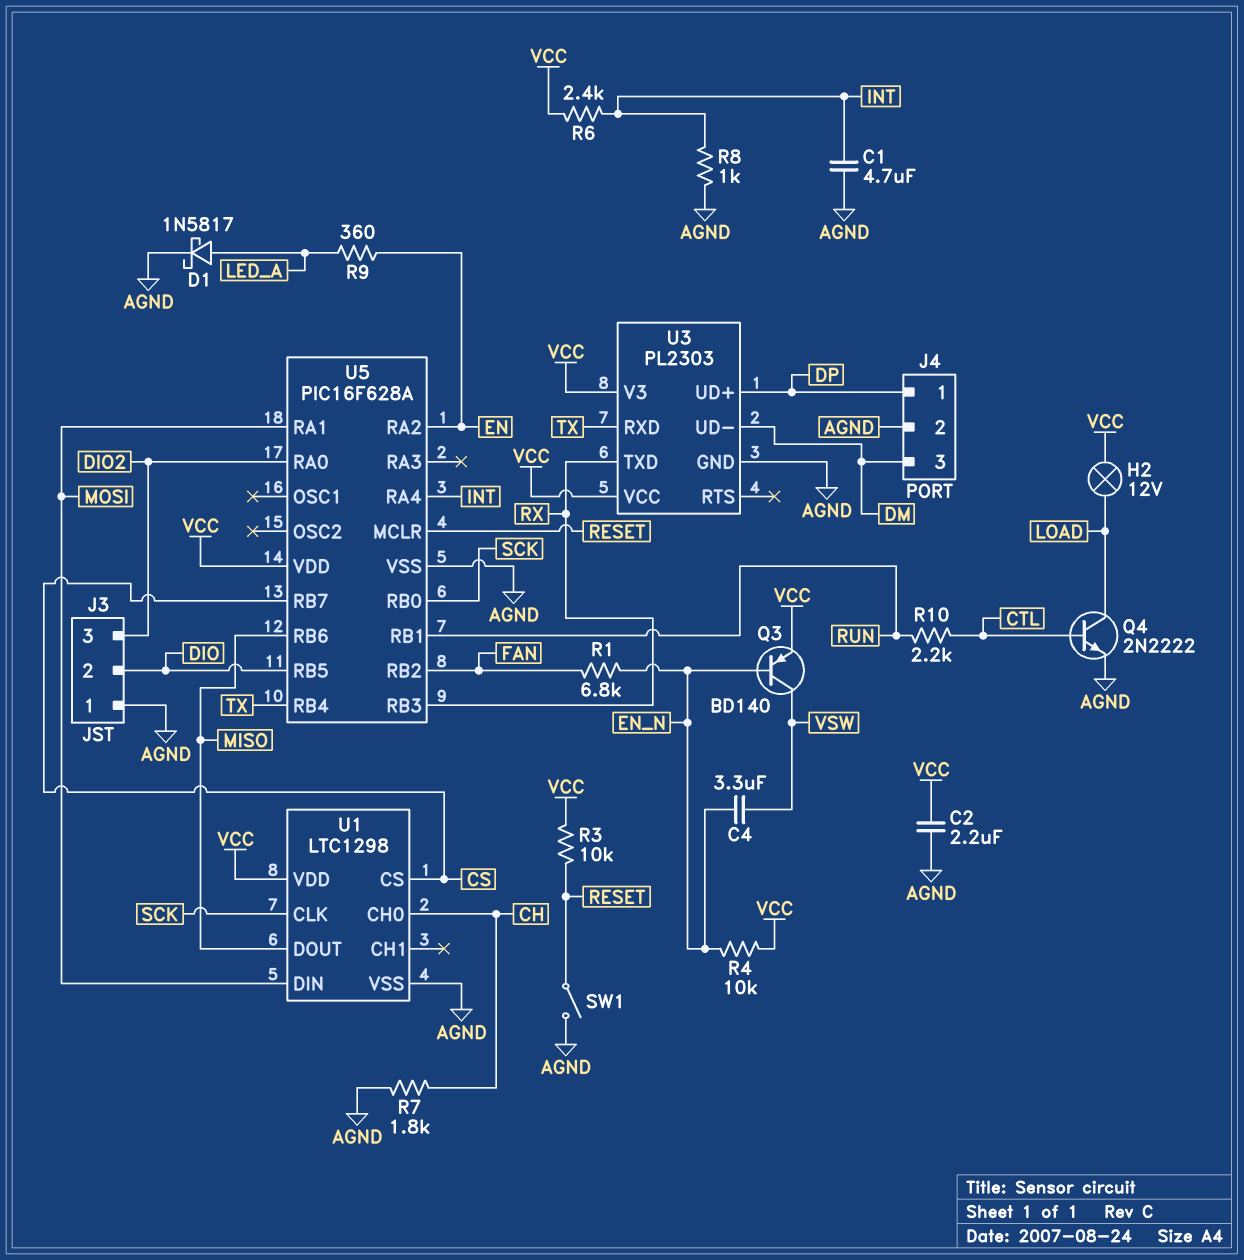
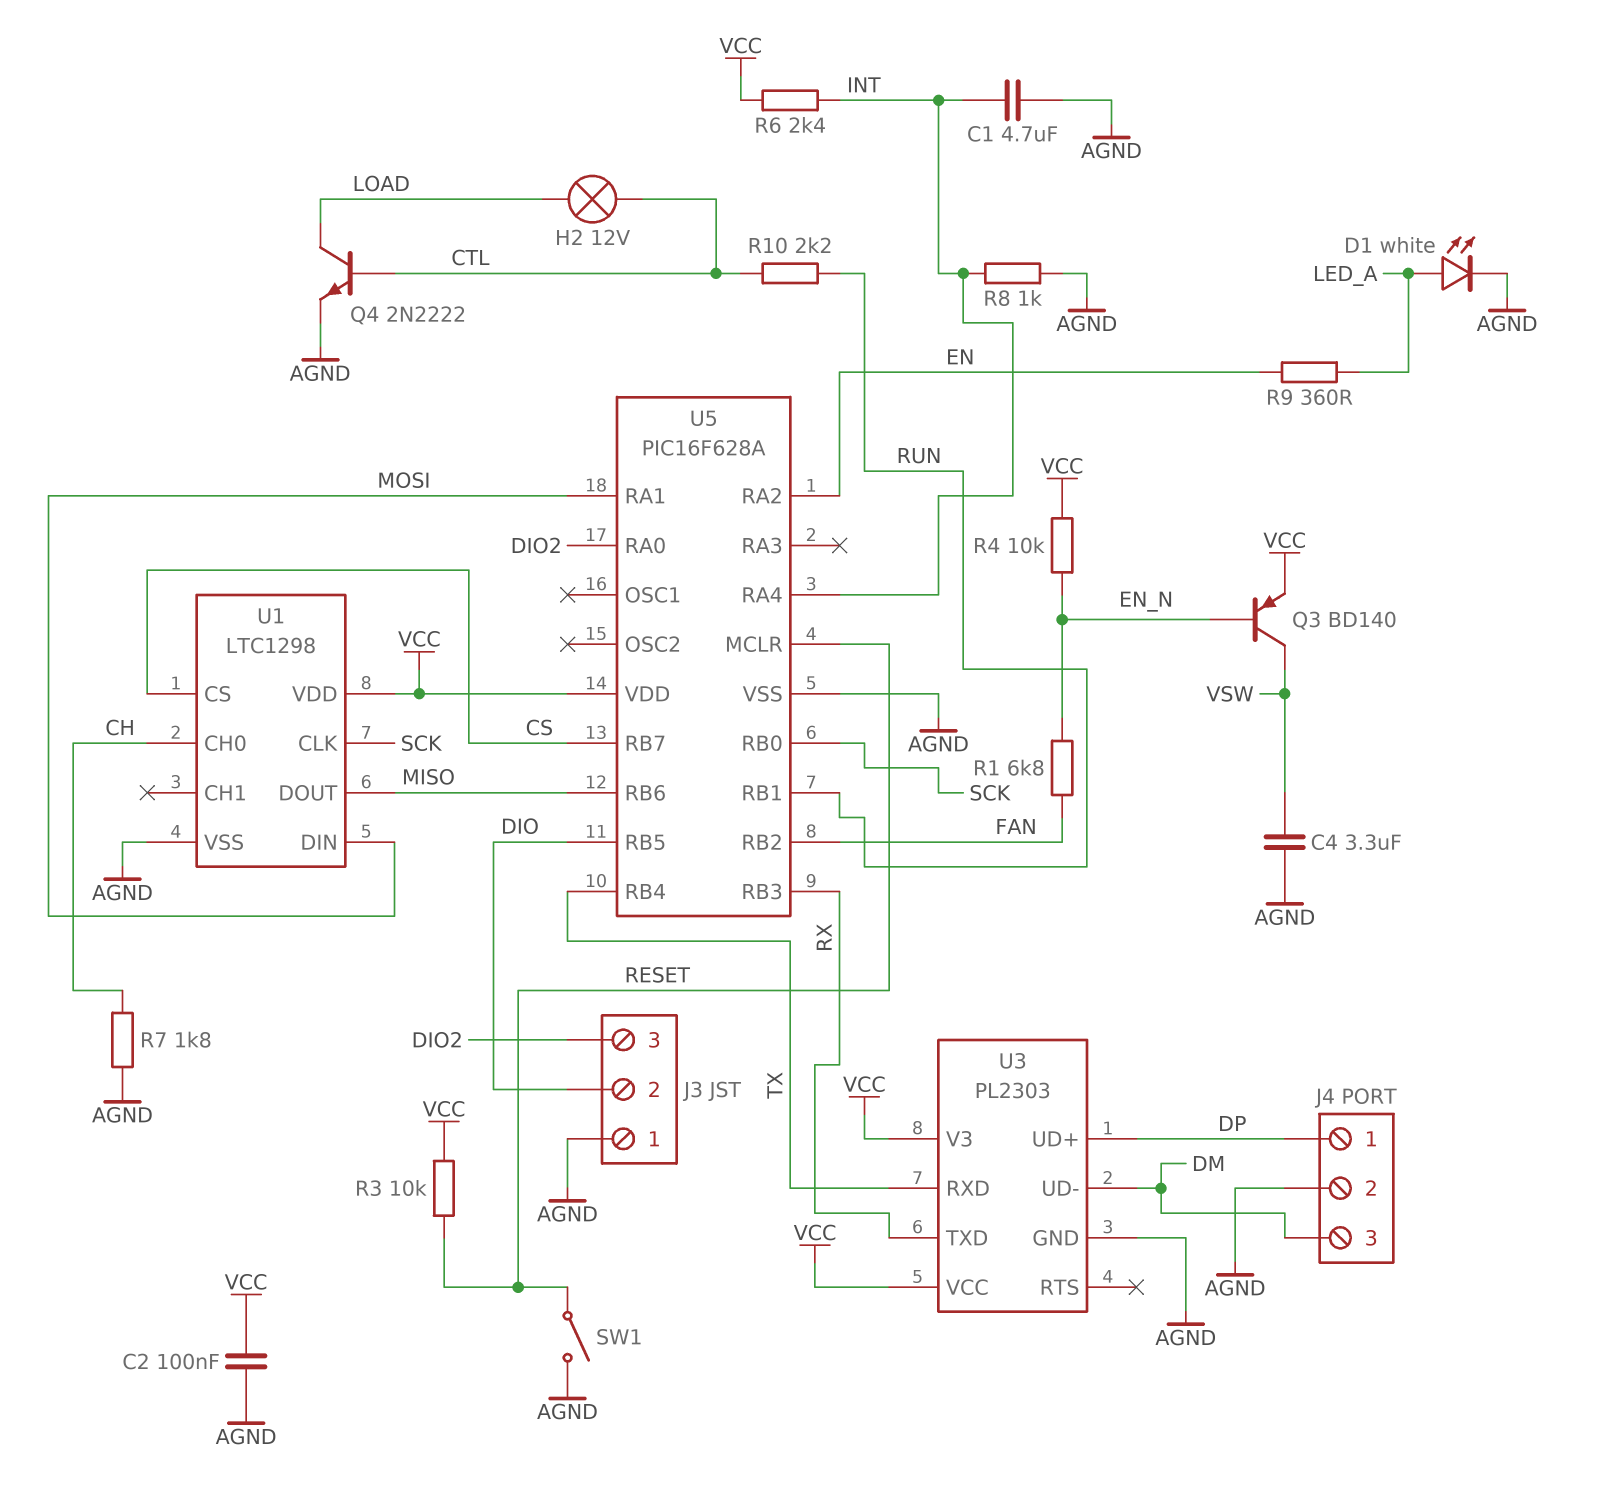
C2: 2.2uF (AGND, VCC) -> 100nF (AGND, VCC)
C4: 3.3uF (EN_N, VSW) -> 3.3uF (AGND, VSW)
D1: schottky 1N5817 (A LED_A, K AGND) -> LED white (A LED_A, K AGND)
H2: lamp 12V (LOAD, VCC) -> lamp 12V (CTL, LOAD)

